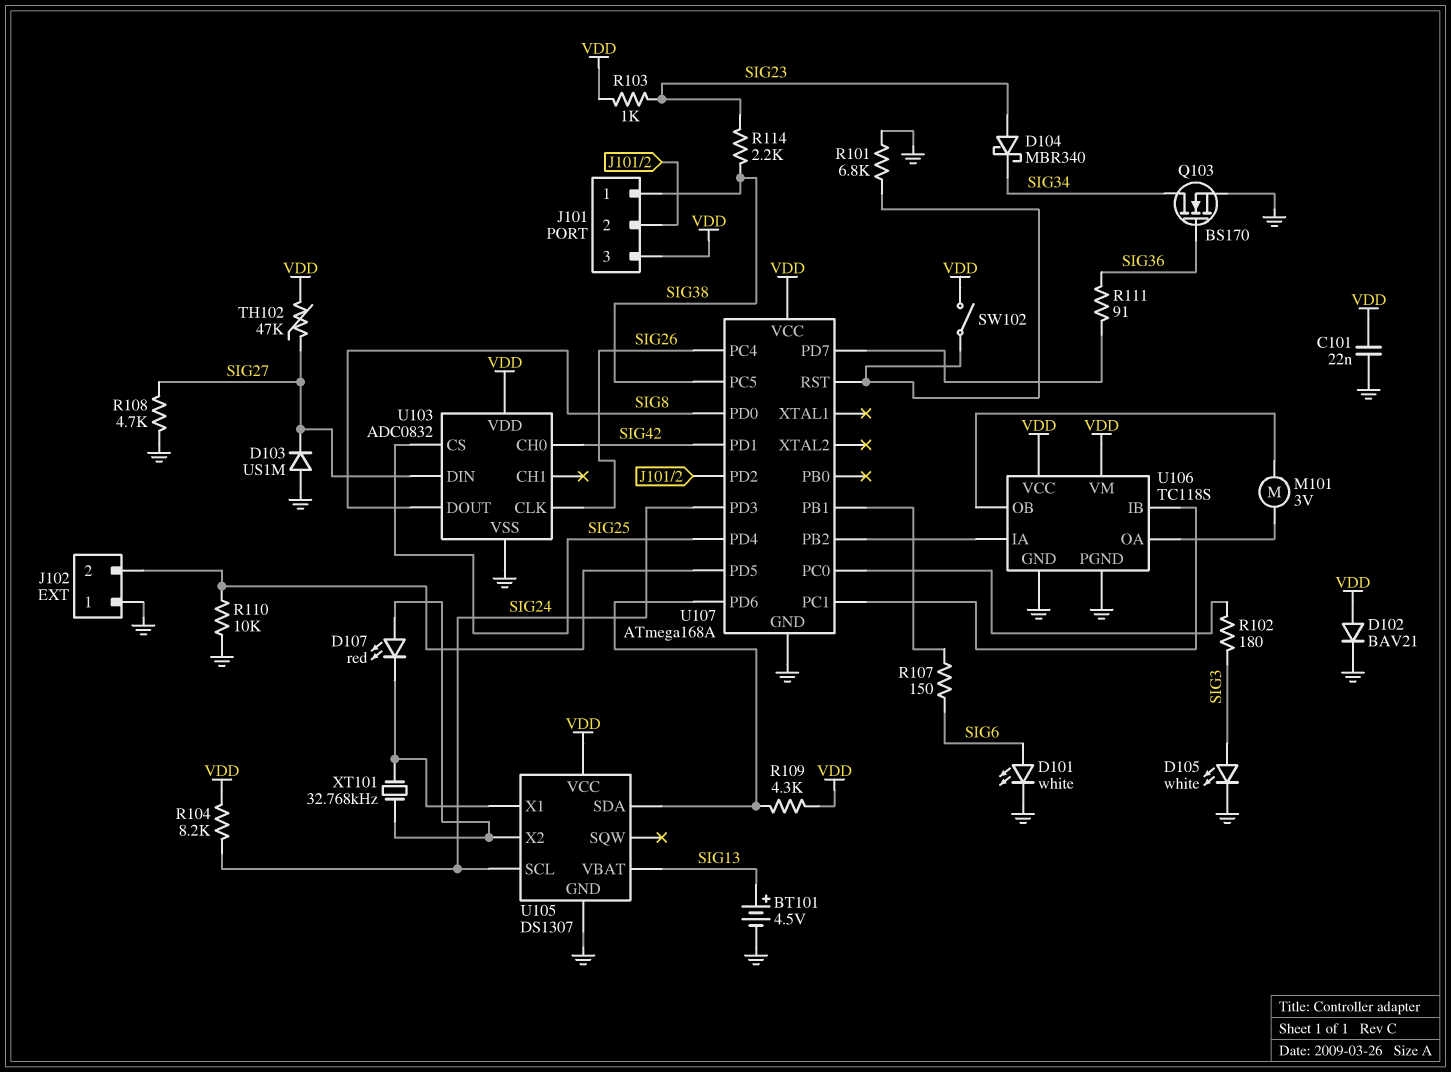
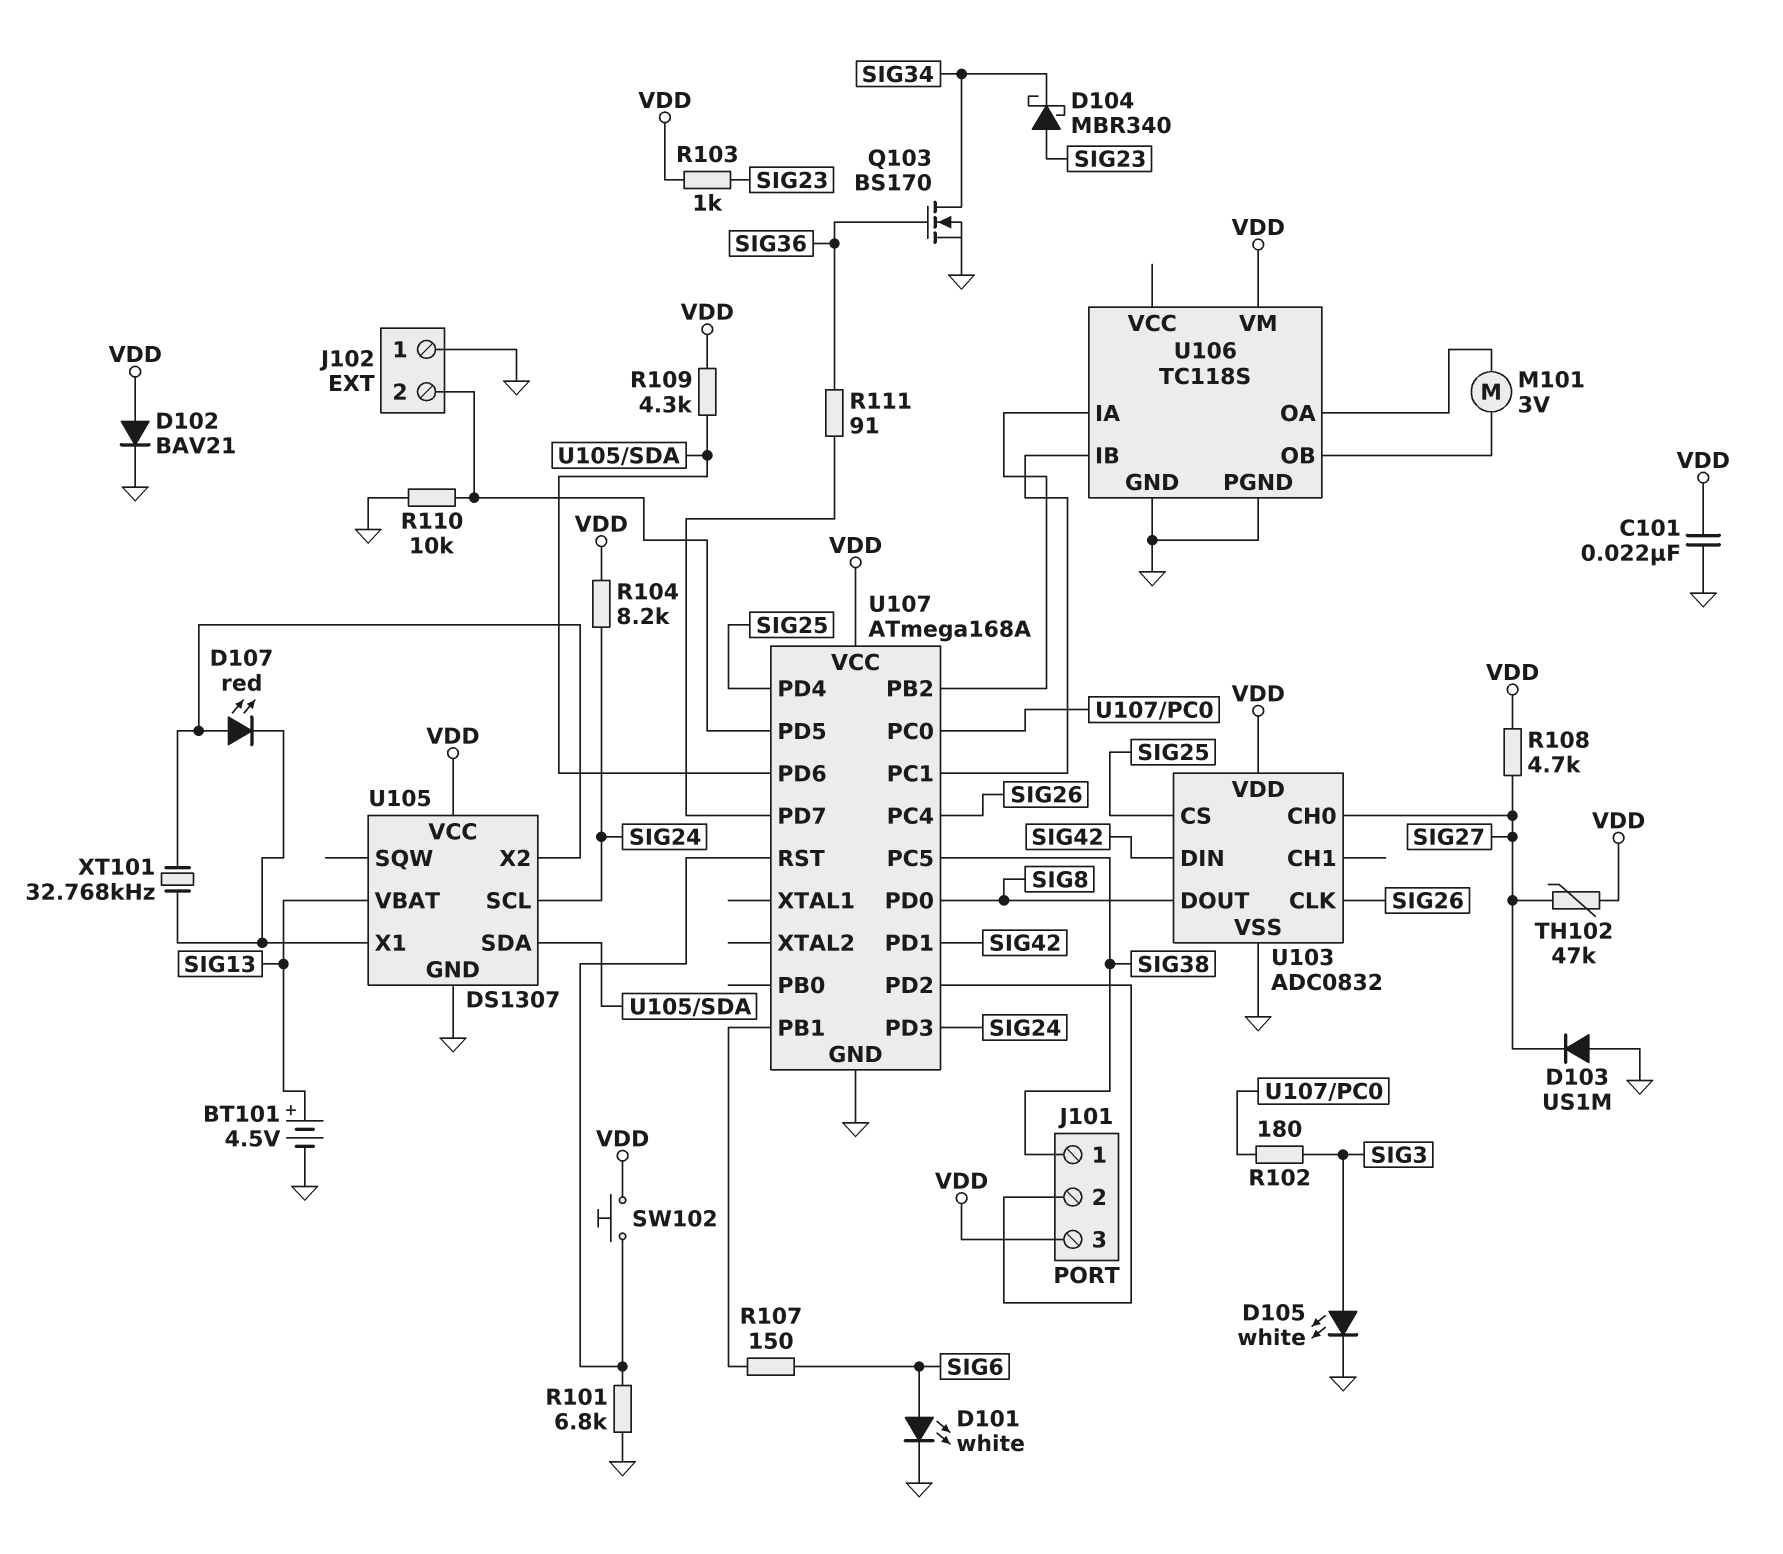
R108: 4.7k (GND, SIG27) -> 4.7k (SIG27, VDD)
R114: 2.2k (SIG23, SIG38) -> none
SW102: switch (U107/RST, VDD) -> button (U107/RST, VDD)
U103 pin CH0: SIG42 -> SIG27
U103 pin DIN: SIG27 -> SIG42
U106 pin VCC: VDD -> none

